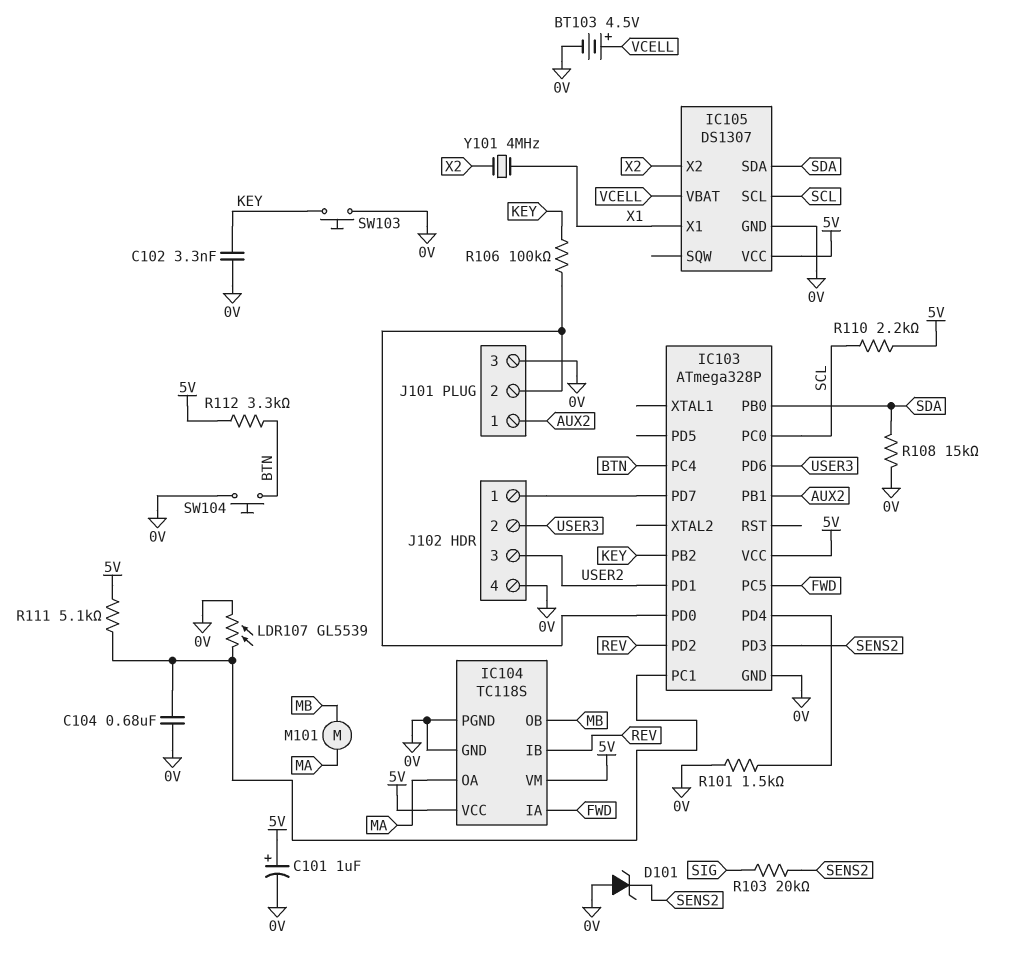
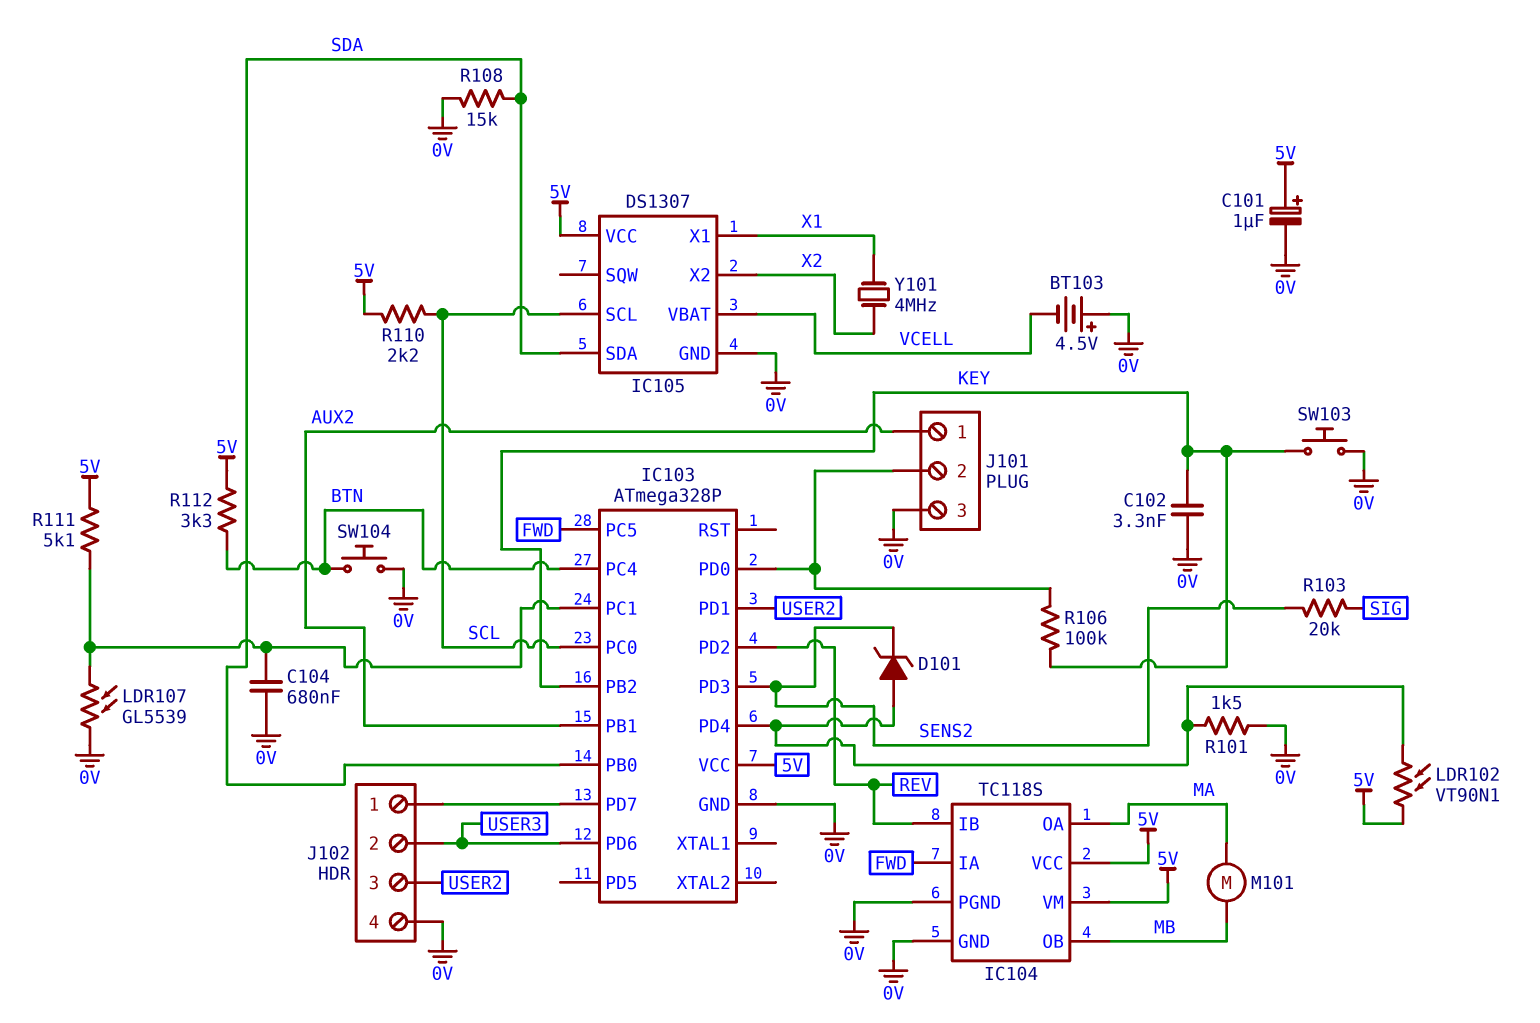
BT103: 4.5V (plus VCELL, minus 0V) -> 4.5V (plus 0V, minus VCELL)
D101: zener (A 0V, K SENS2) -> zener (A IC103/PD4, K SENS2)
LDR102: none -> VT90N1 (5V, IC103/PD4)

